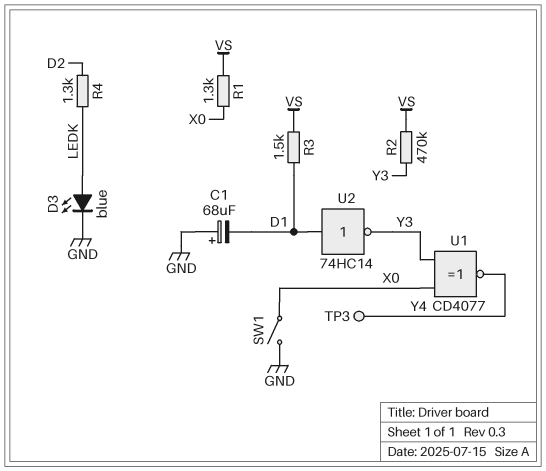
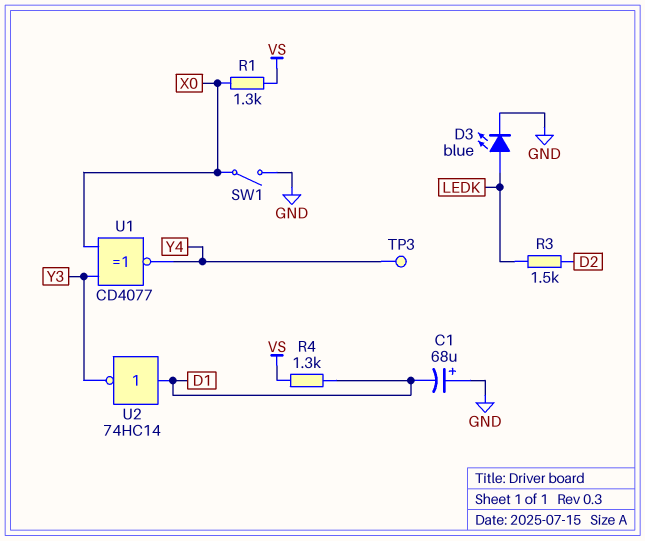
R2: 470k (VS, Y3) -> none
R3: 1.5k (D1, VS) -> 1.5k (D2, LEDK)
R4: 1.3k (D2, LEDK) -> 1.3k (D1, VS)

